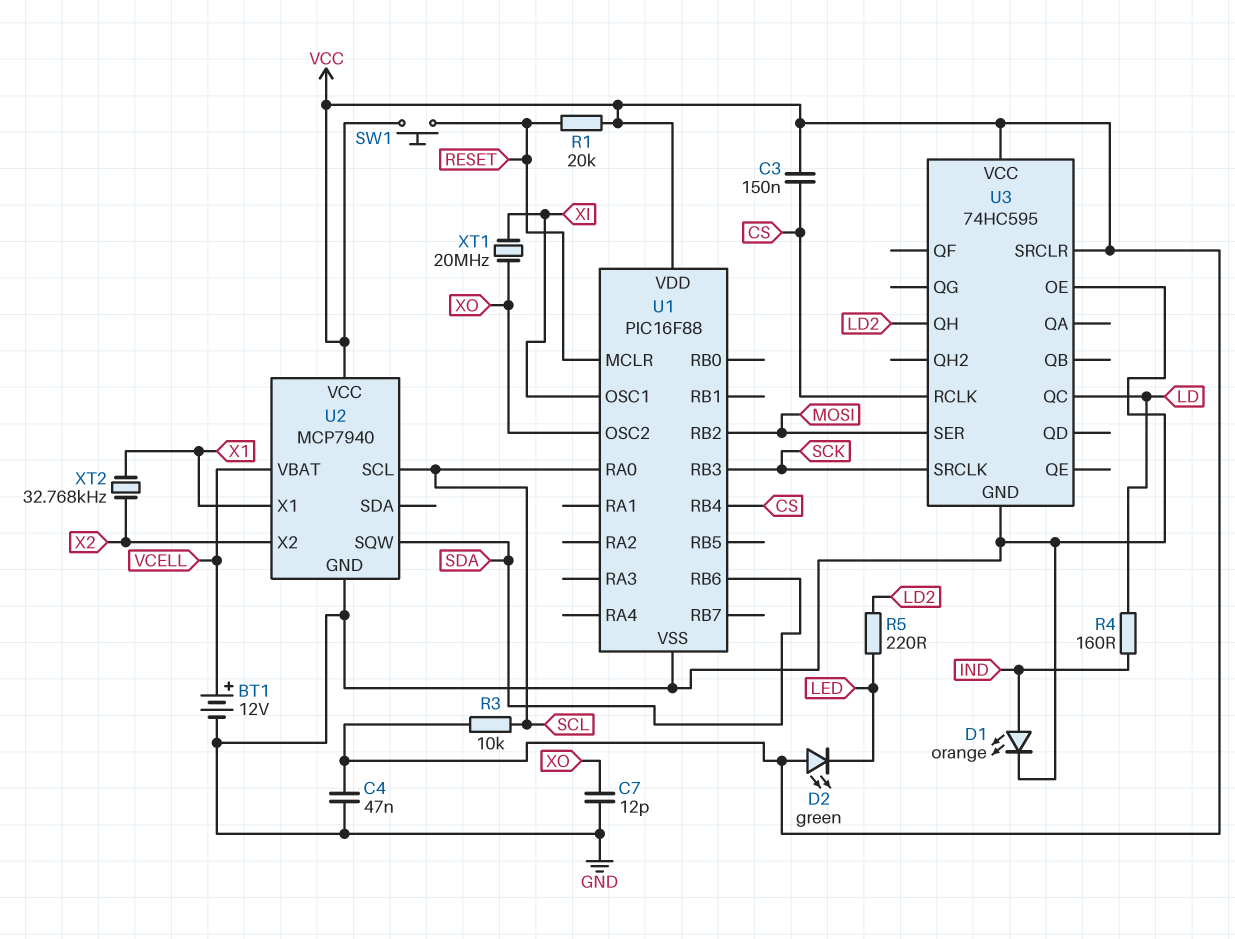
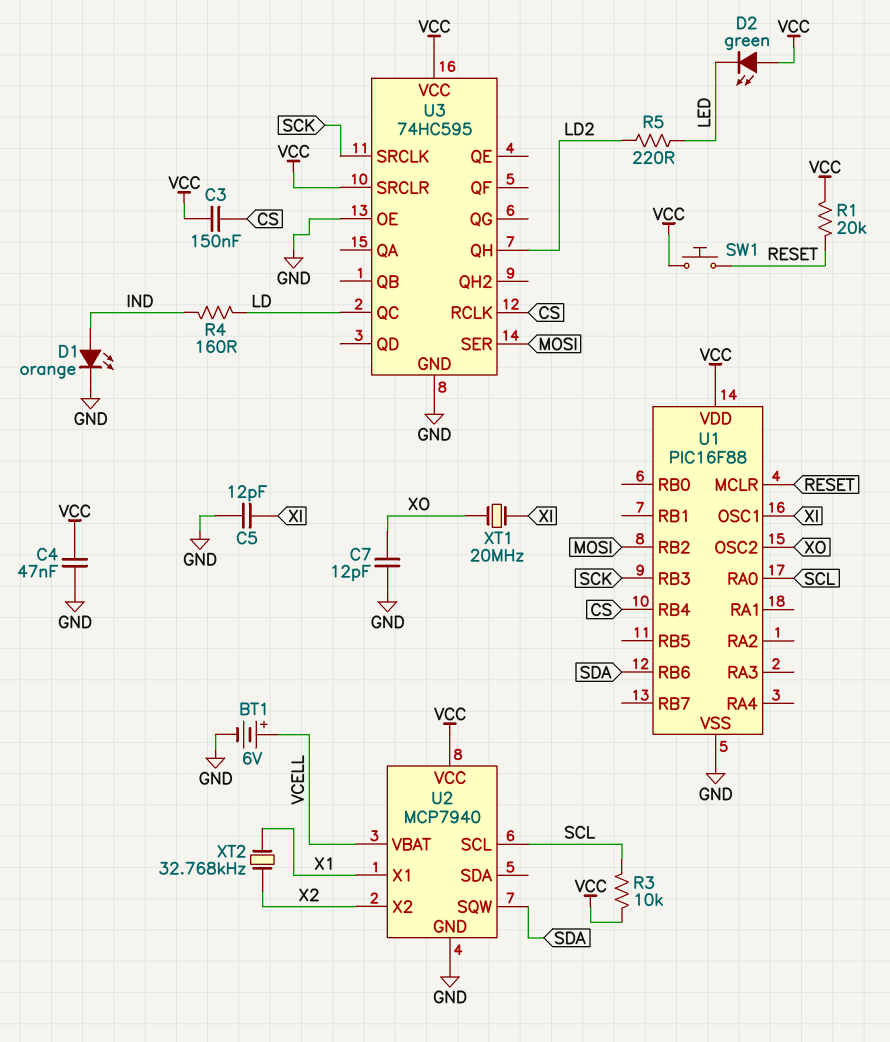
BT1: 12V (plus VCELL, minus GND) -> 6V (plus VCELL, minus GND)
C5: none -> 12pF (GND, XI)

